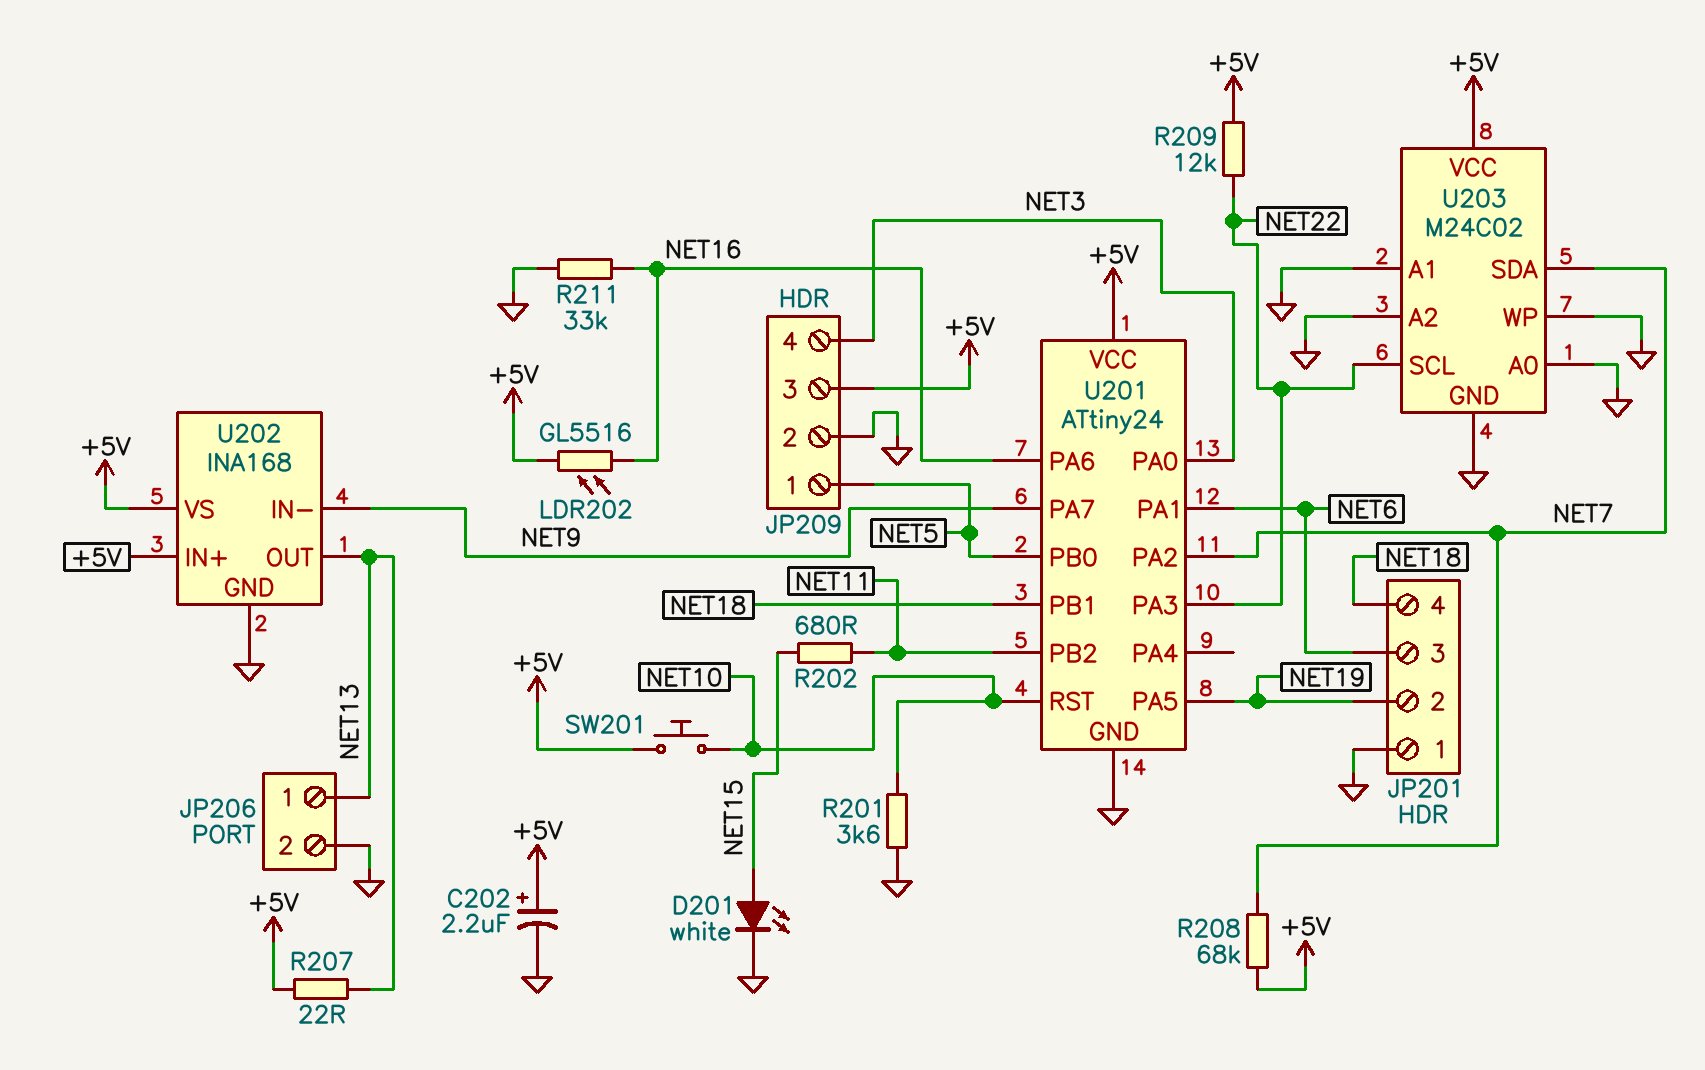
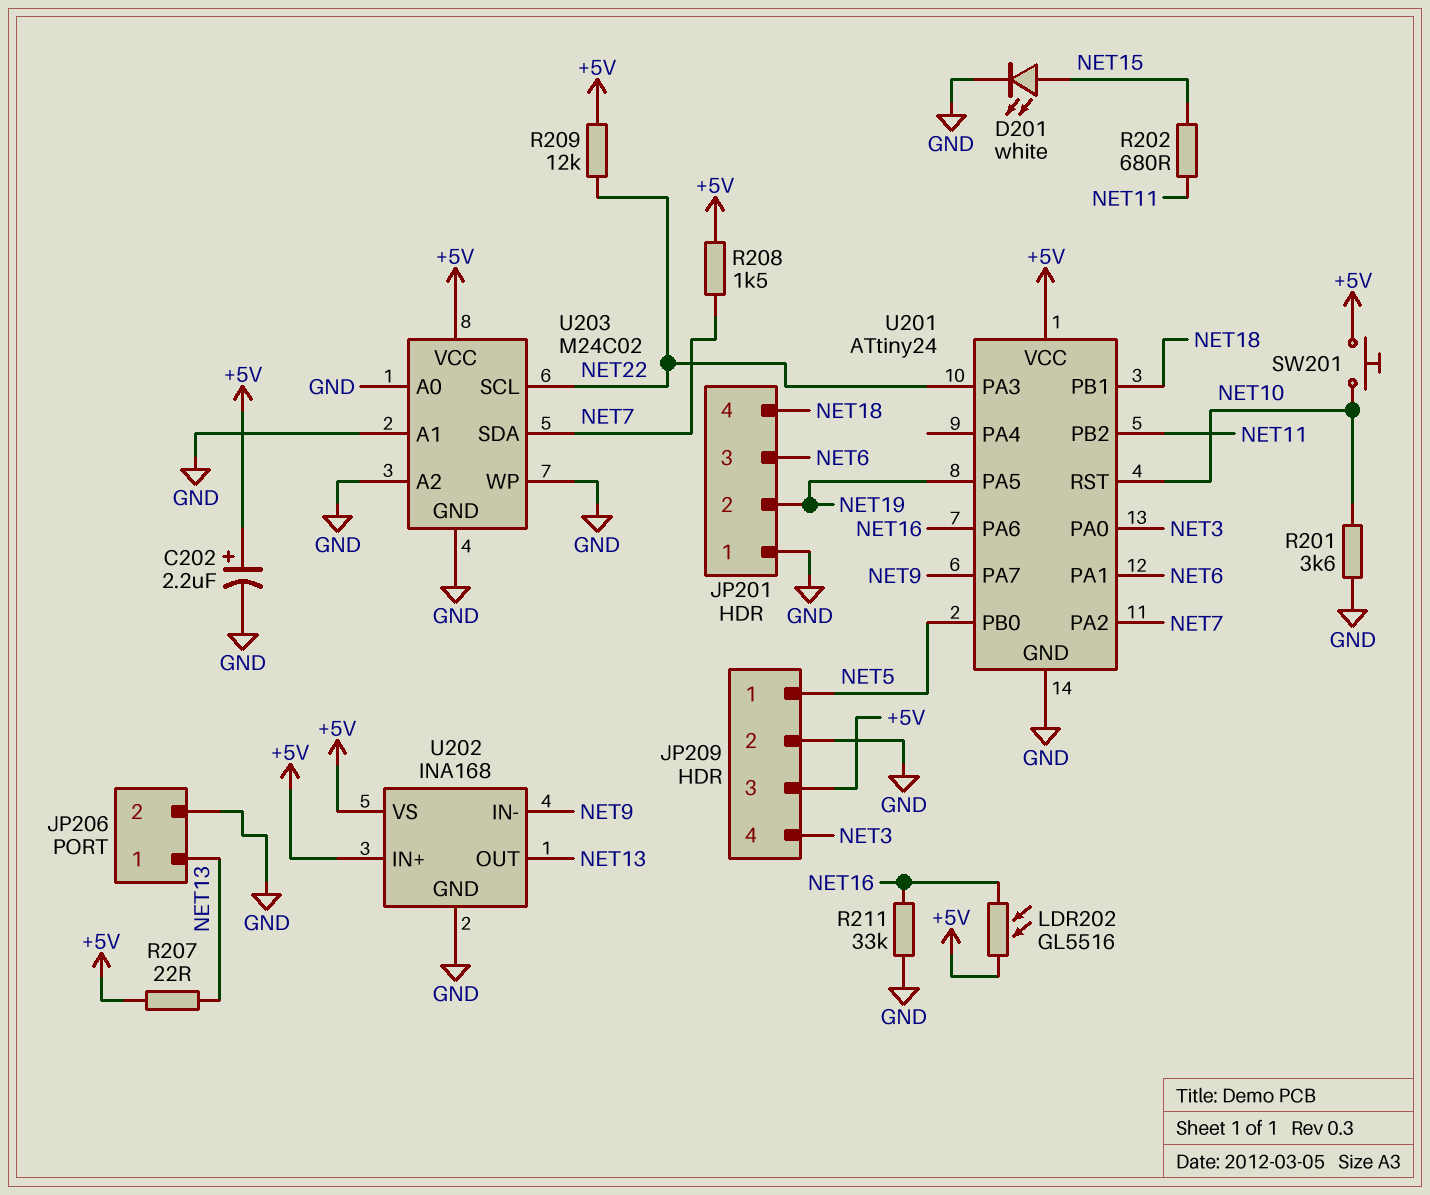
R208: 68k (+5V, NET7) -> 1.5k (+5V, NET7)

